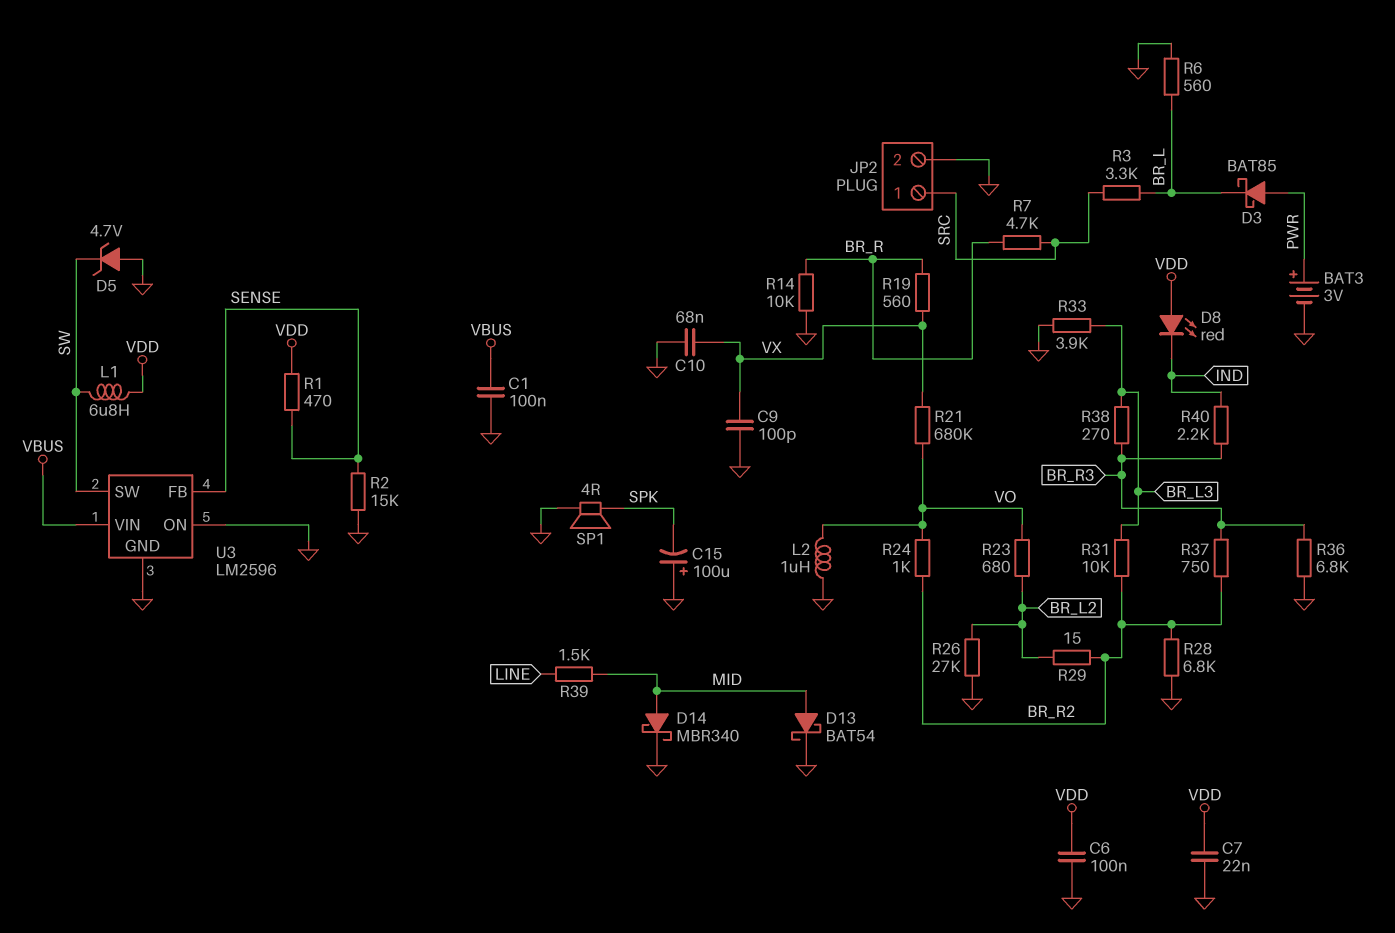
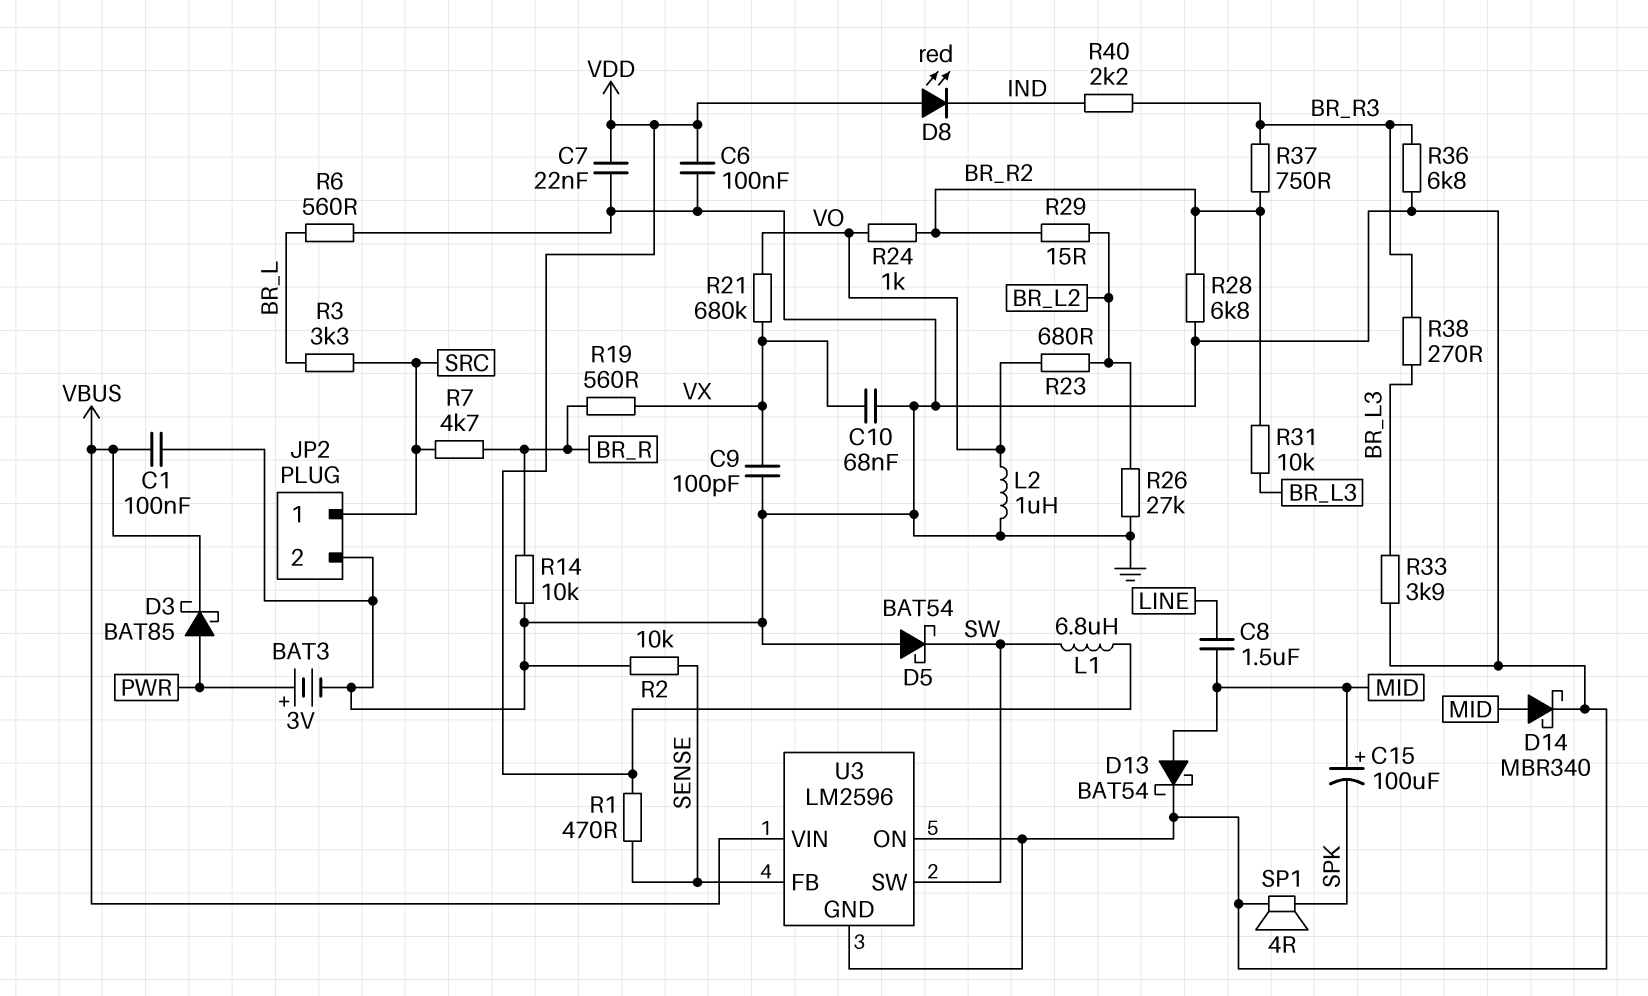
C8: none -> 1.5uF (LINE, MID)
C15: 100uF (plus GND, minus SPK) -> 100uF (plus MID, minus SPK)
D3: schottky BAT85 (A PWR, K BR_L) -> schottky BAT85 (A PWR, K VBUS)
D5: zener 4.7V (A GND, K SW) -> schottky BAT54 (A GND, K SW)
R2: 15k (GND, SENSE) -> 10k (GND, SENSE)
R39: 1.5k (LINE, MID) -> none

